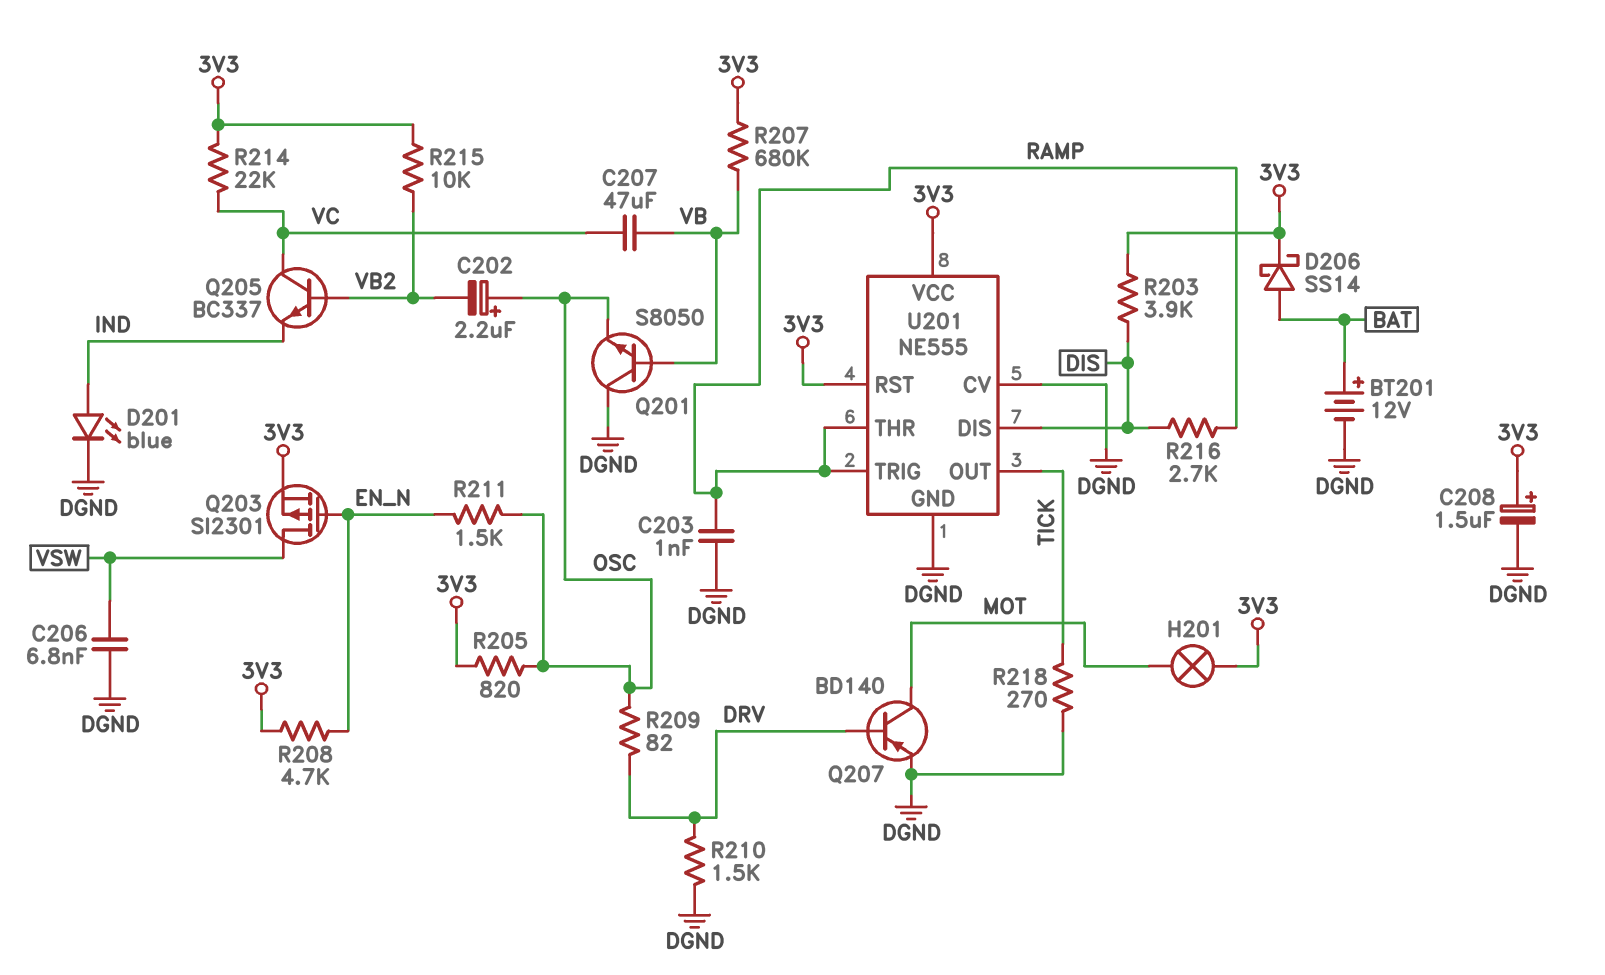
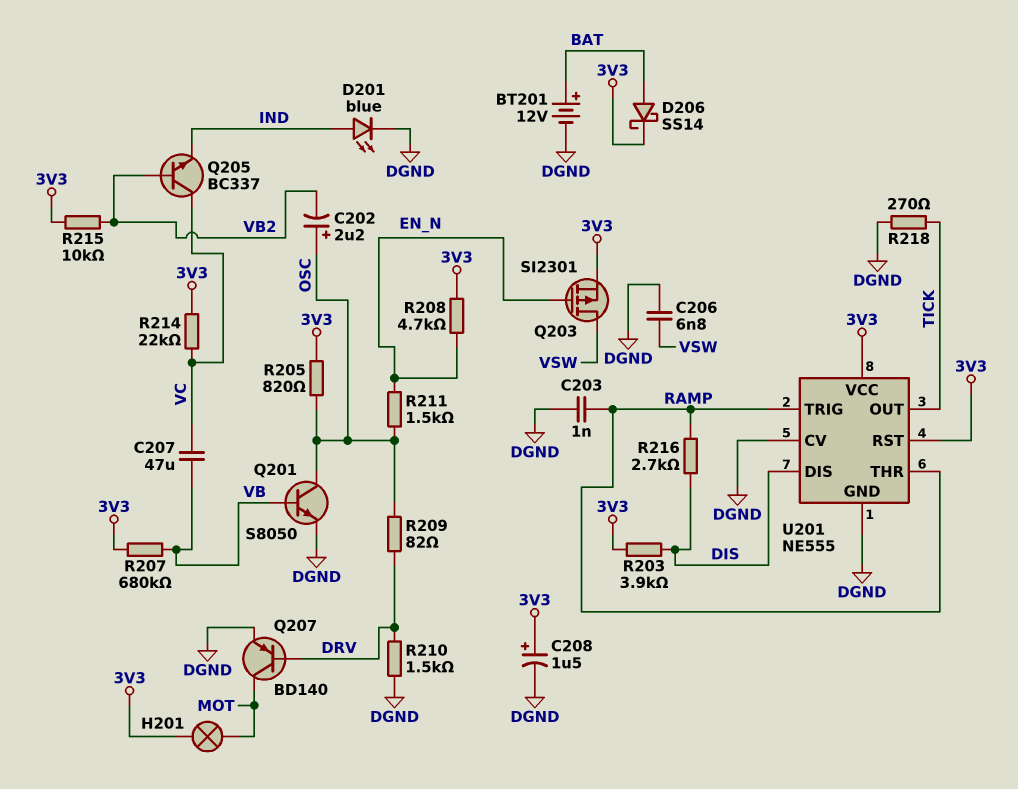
Q201: NPN S8050 (B VB, C DGND, E OSC) -> NPN S8050 (B VB, C OSC, E DGND)

